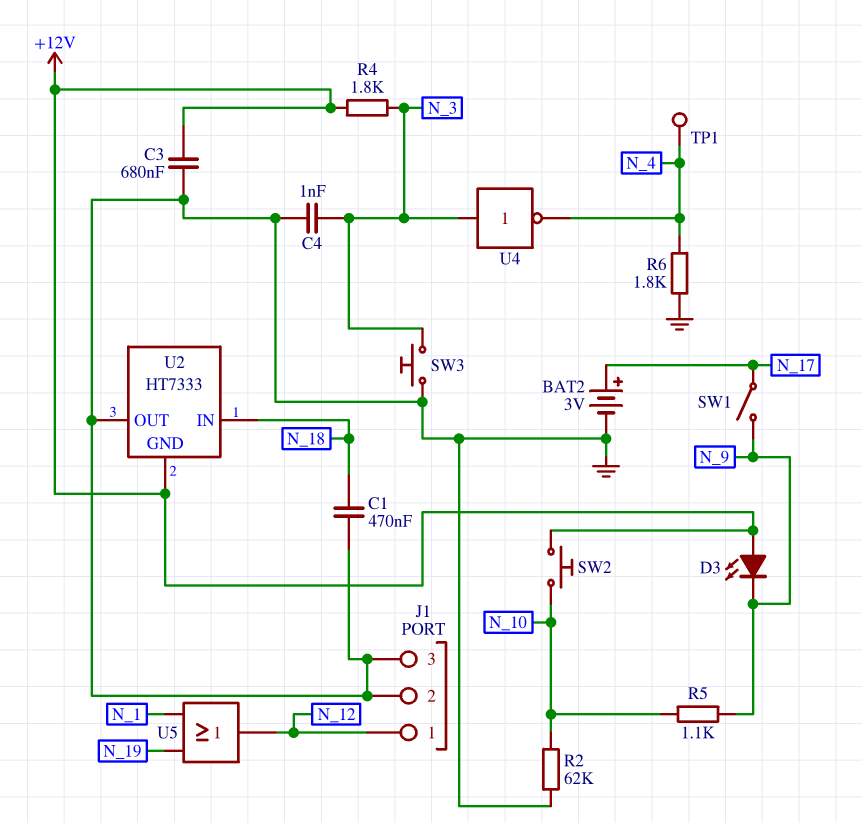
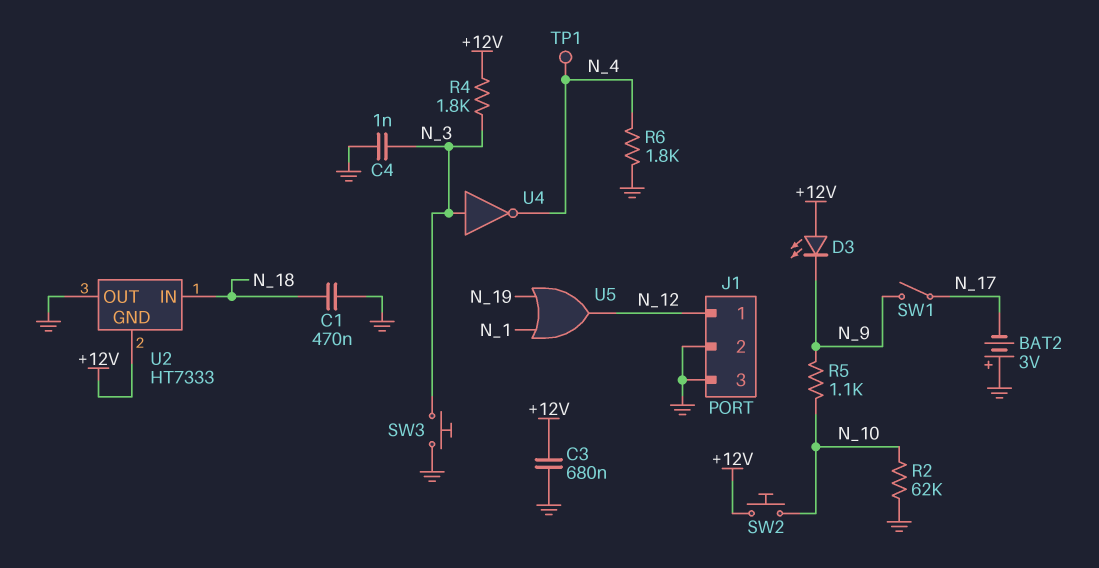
BAT2: 3V (plus N_17, minus GND) -> 3V (plus GND, minus N_17)

